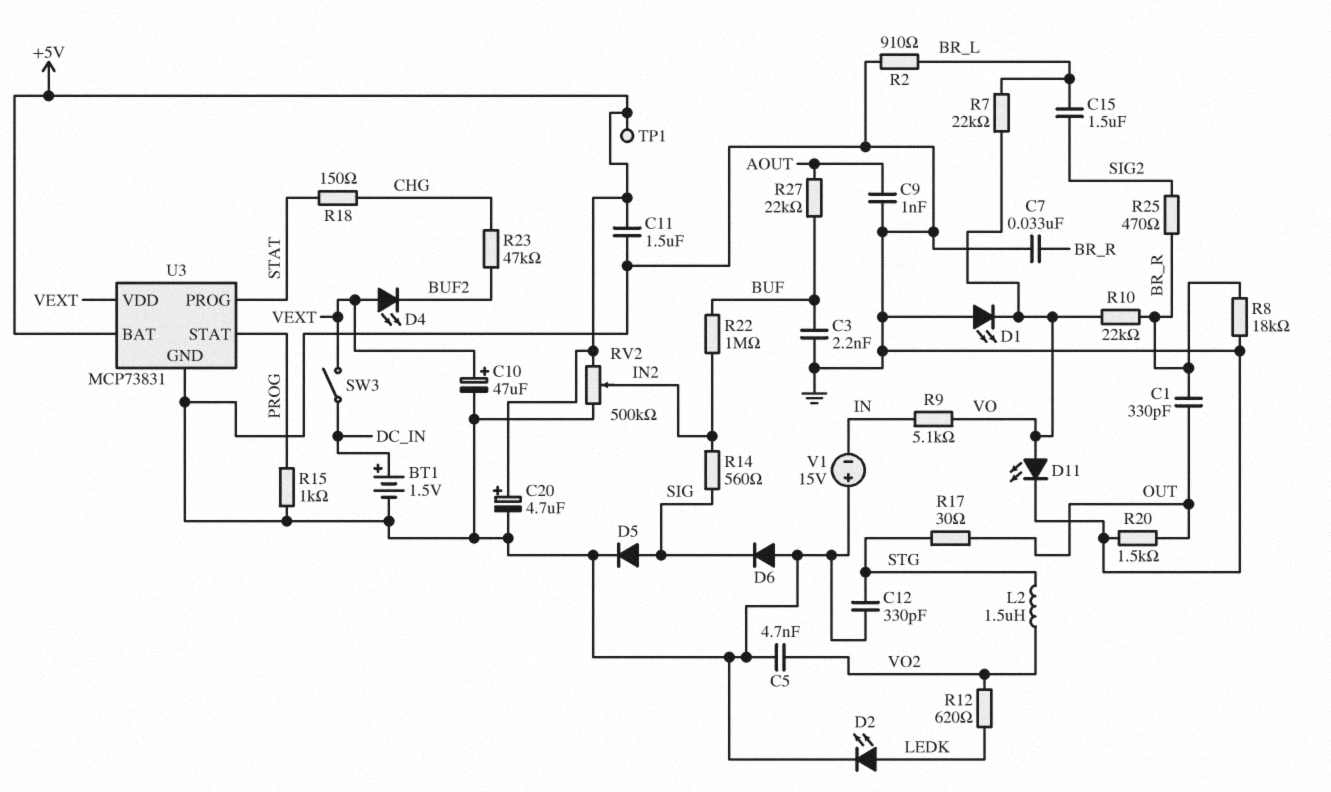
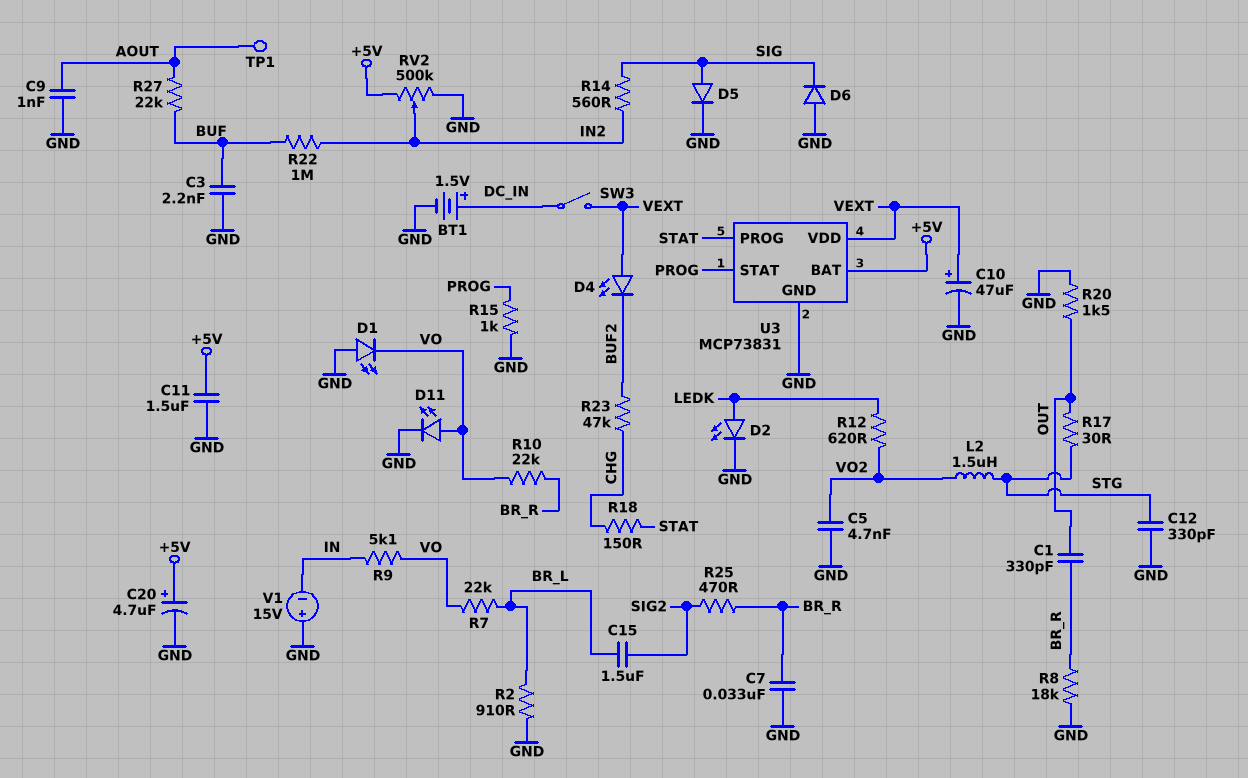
TP1: test point (+5V) -> test point (AOUT)

